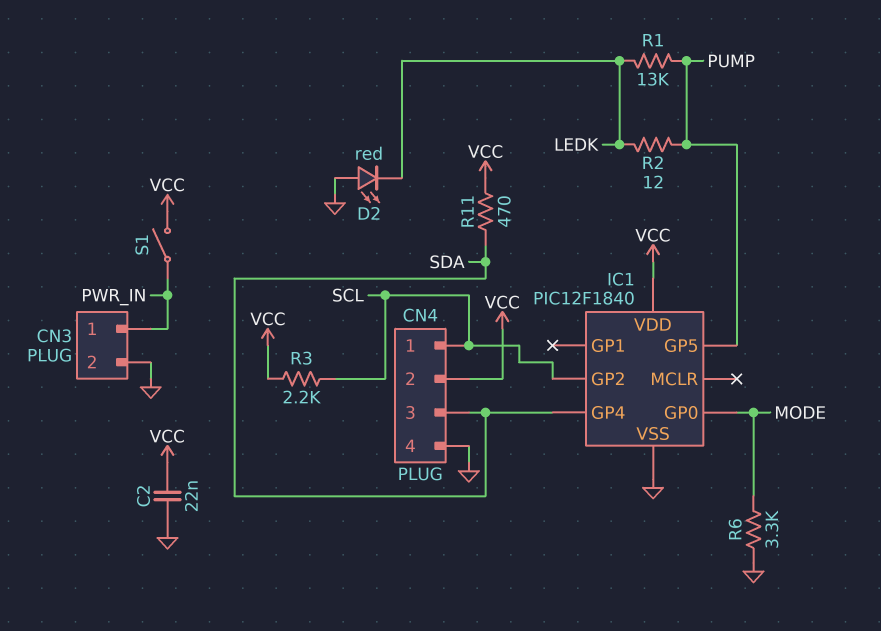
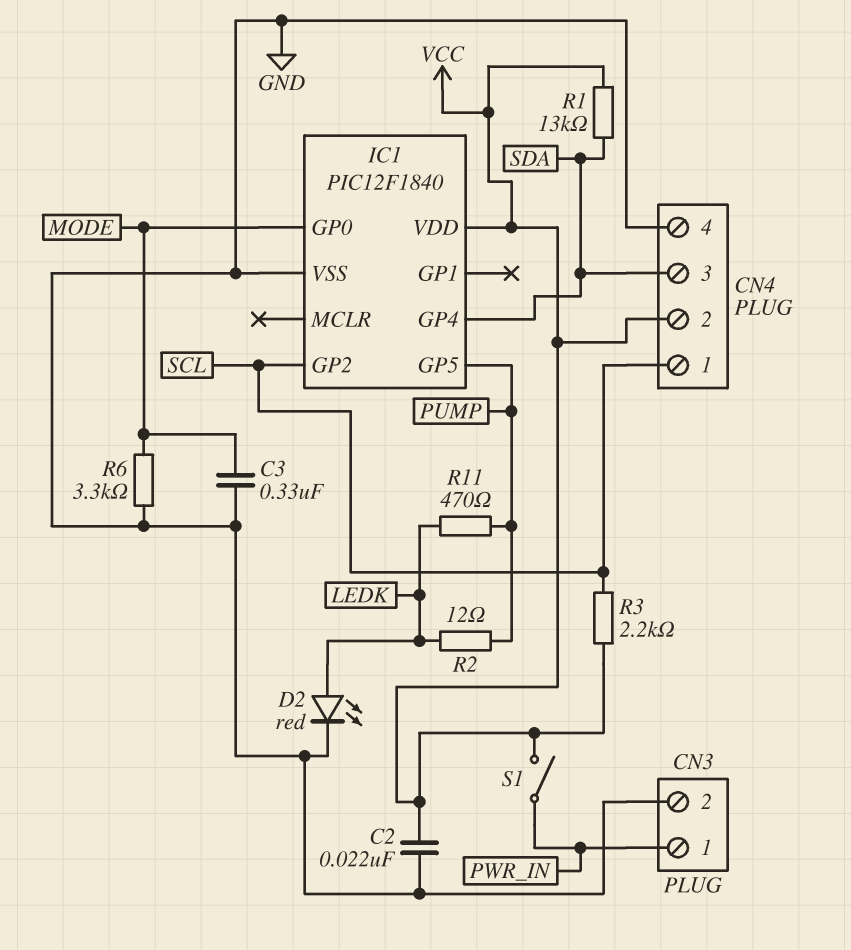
C3: none -> 330nF (GND, MODE)
D2: LED red (A GND, K LEDK) -> LED red (A LEDK, K GND)
R1: 13k (LEDK, PUMP) -> 13k (SDA, VCC)
R11: 470 (SDA, VCC) -> 470 (LEDK, PUMP)

